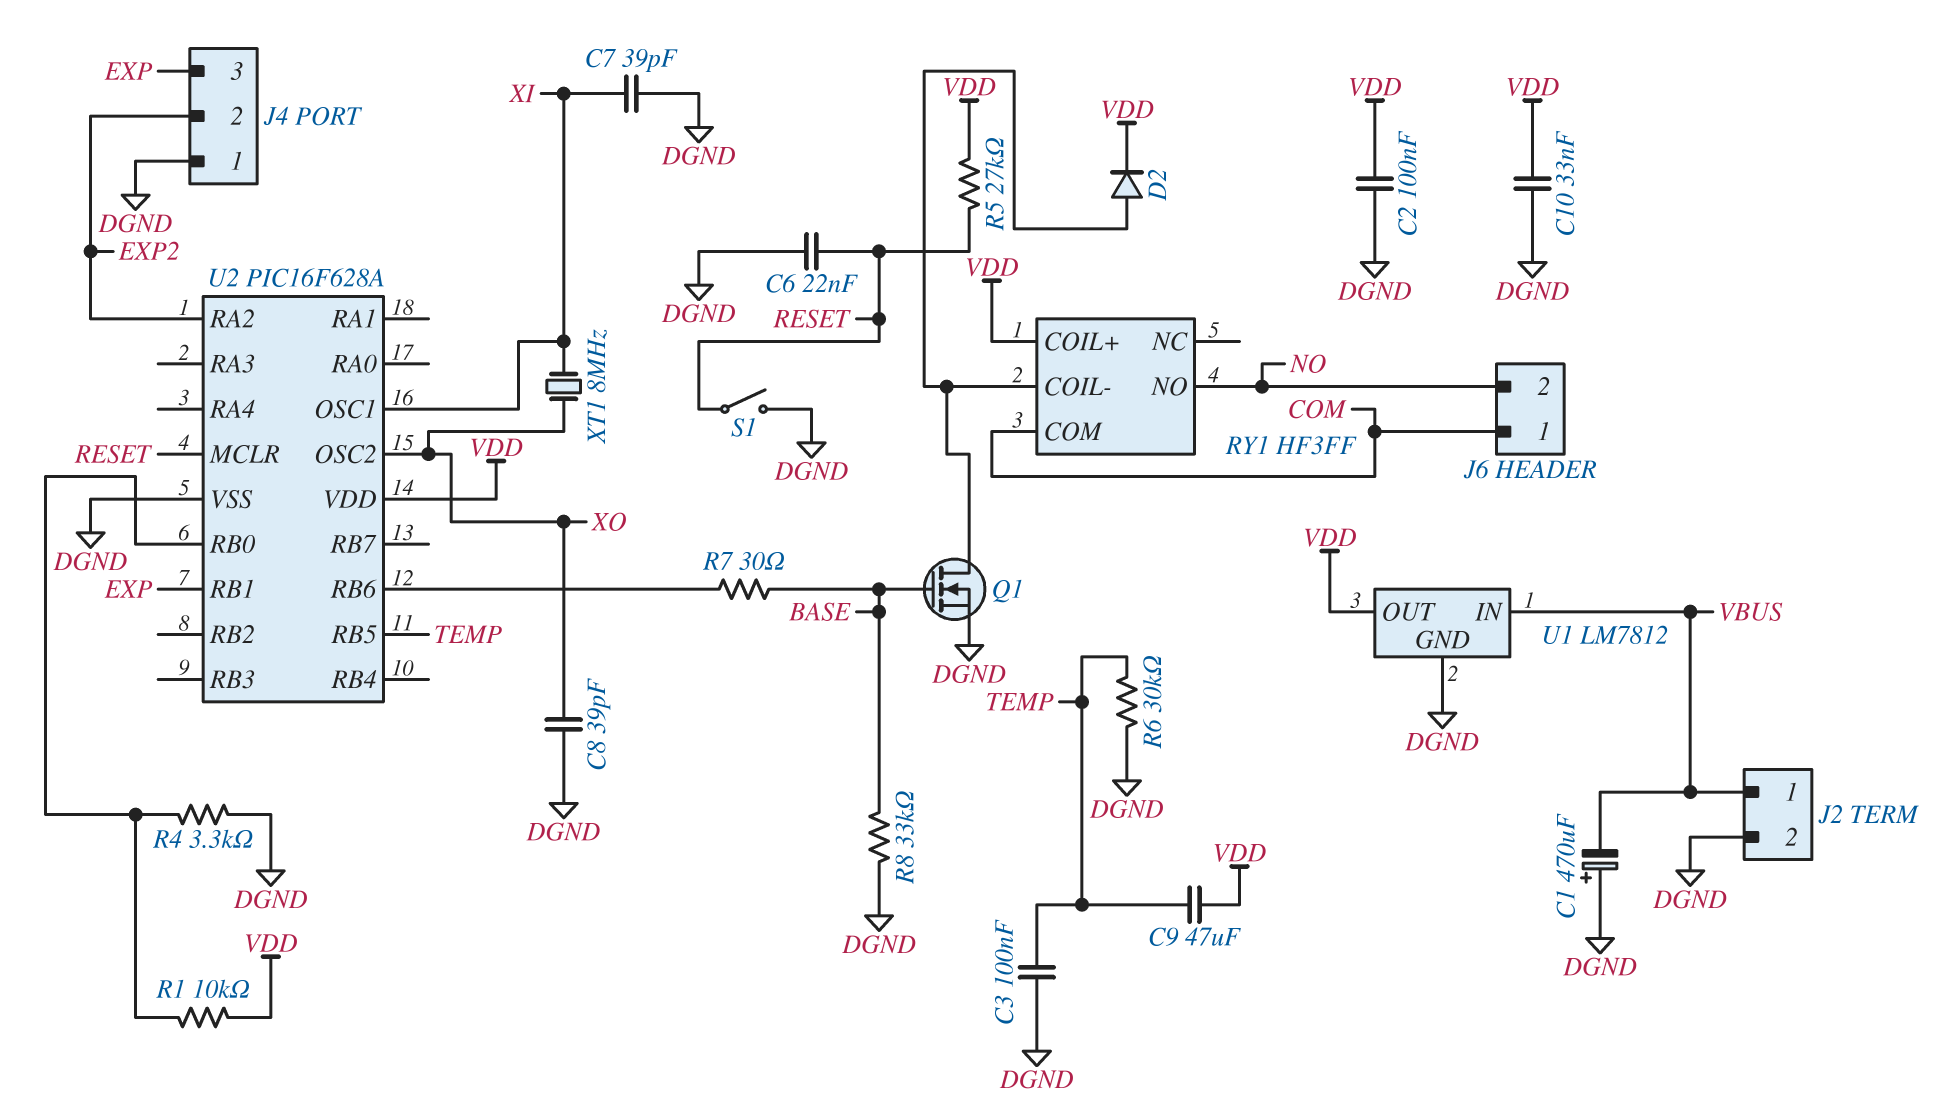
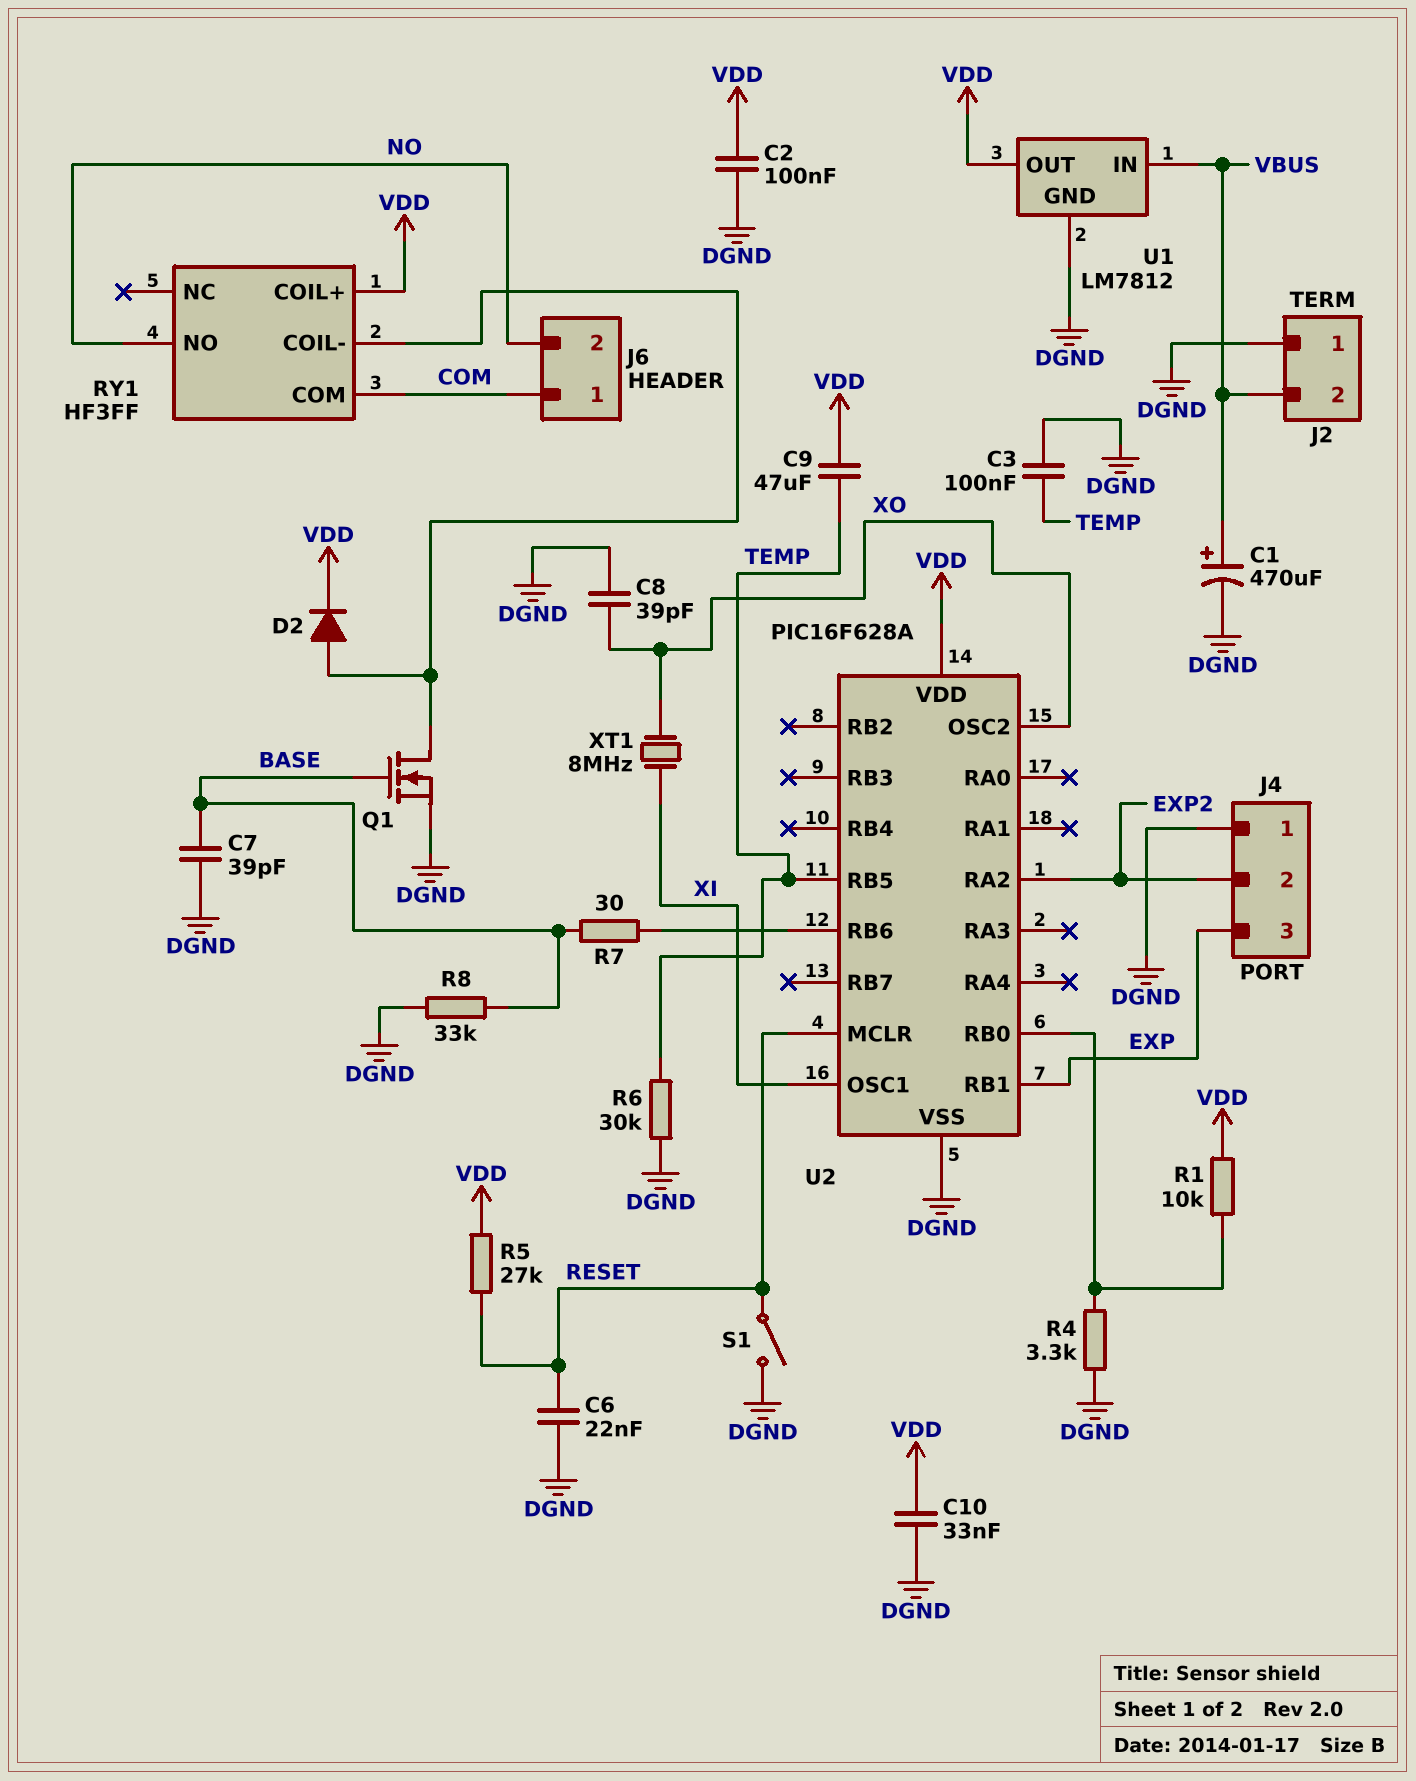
C1: 470uF (plus DGND, minus VBUS) -> 470uF (plus VBUS, minus DGND)
C7: 39pF (DGND, XI) -> 39pF (BASE, DGND)
J2 pin 1: VBUS -> DGND
J2 pin 2: DGND -> VBUS

